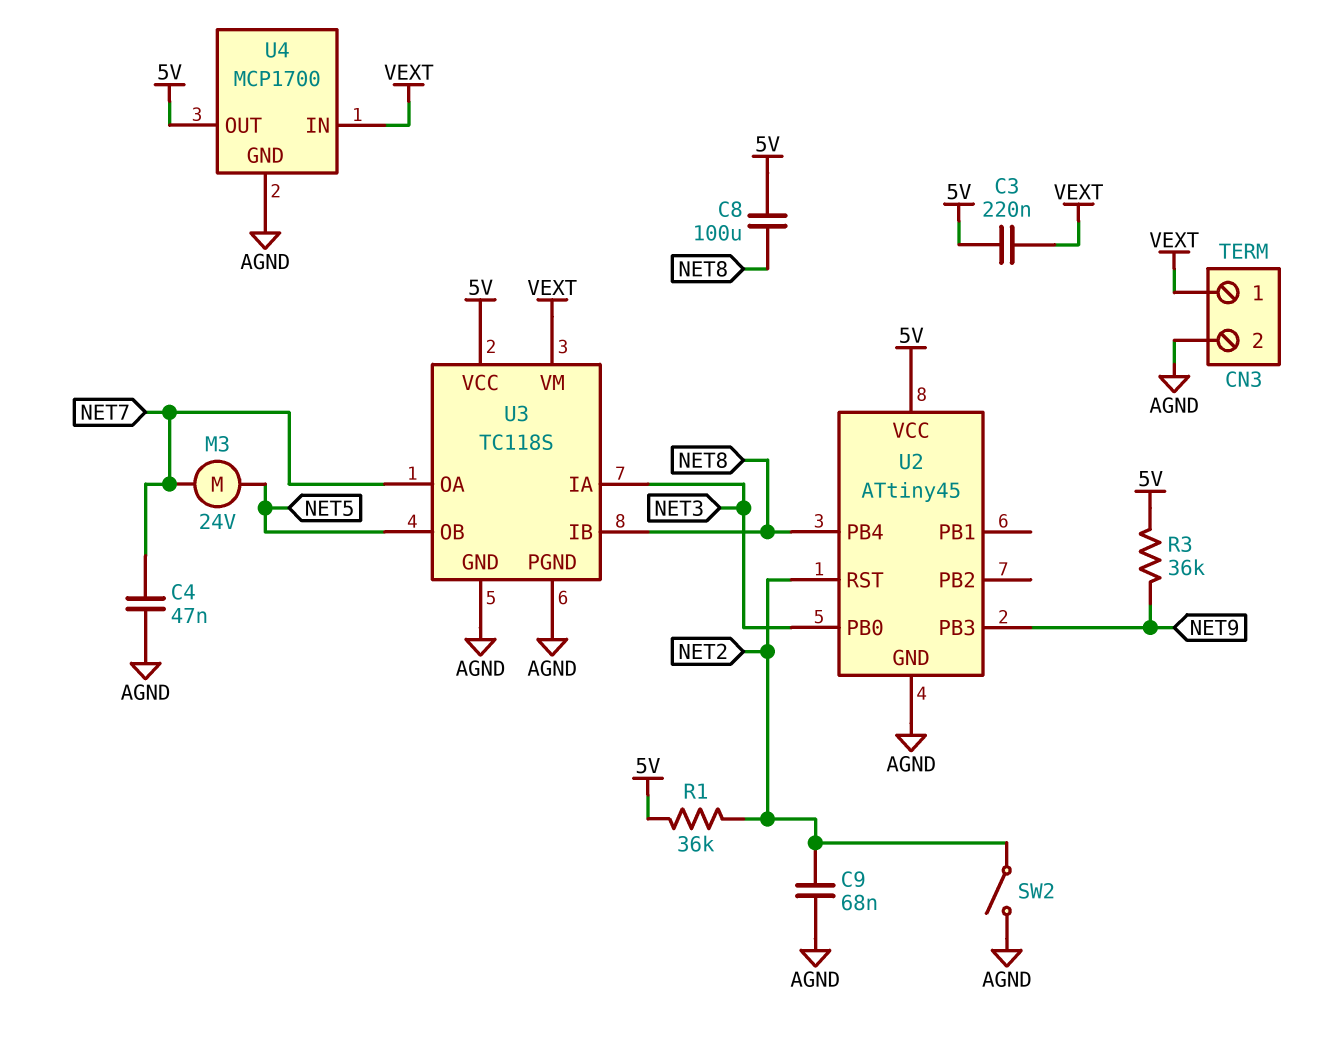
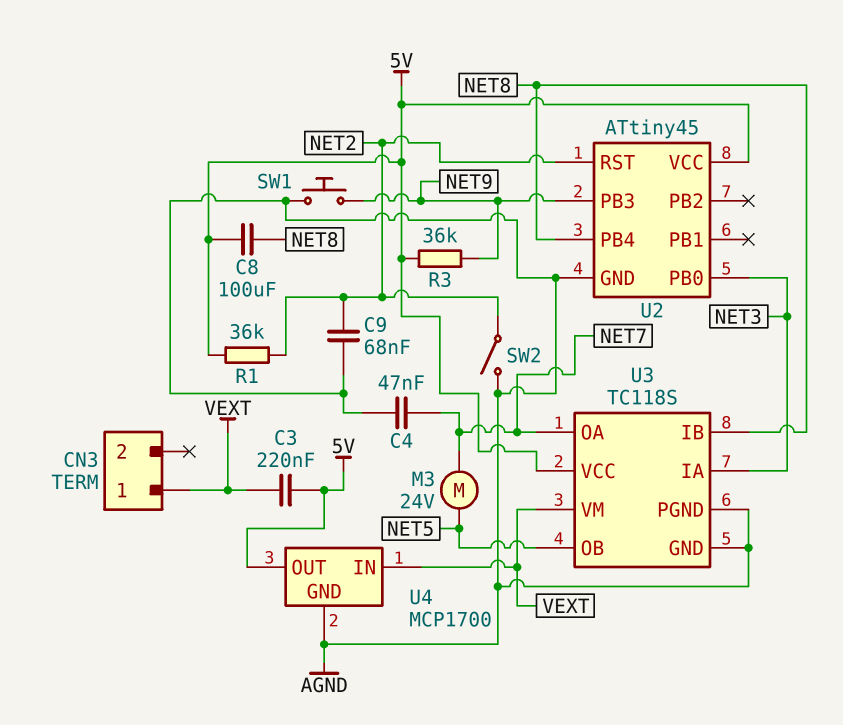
CN3 pin 2: AGND -> none
SW1: none -> button (AGND, NET9)

